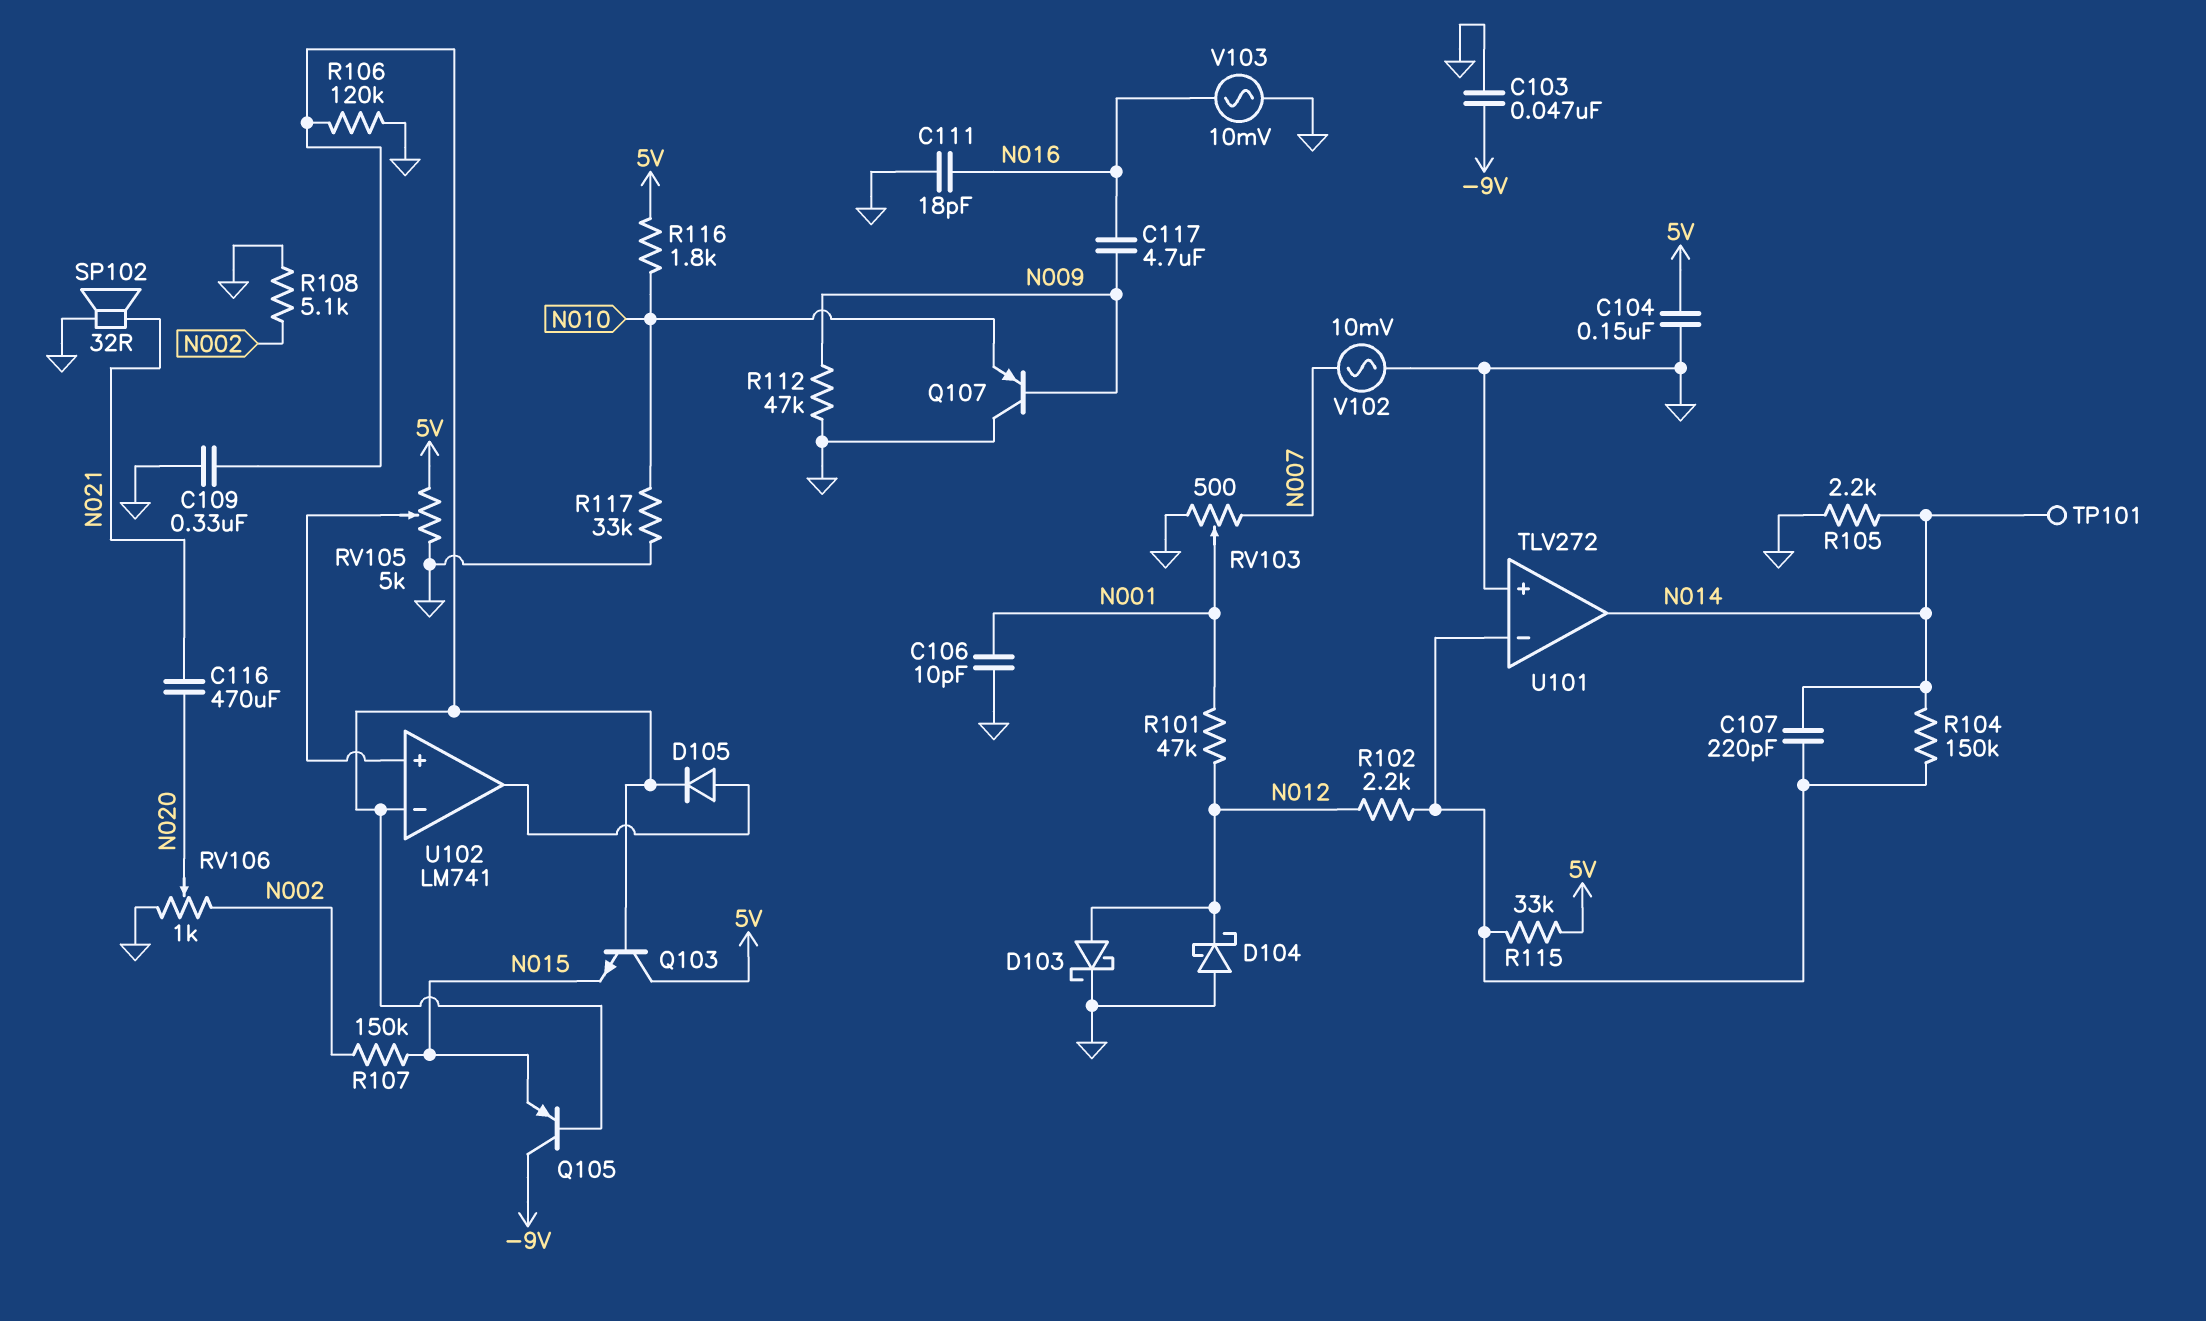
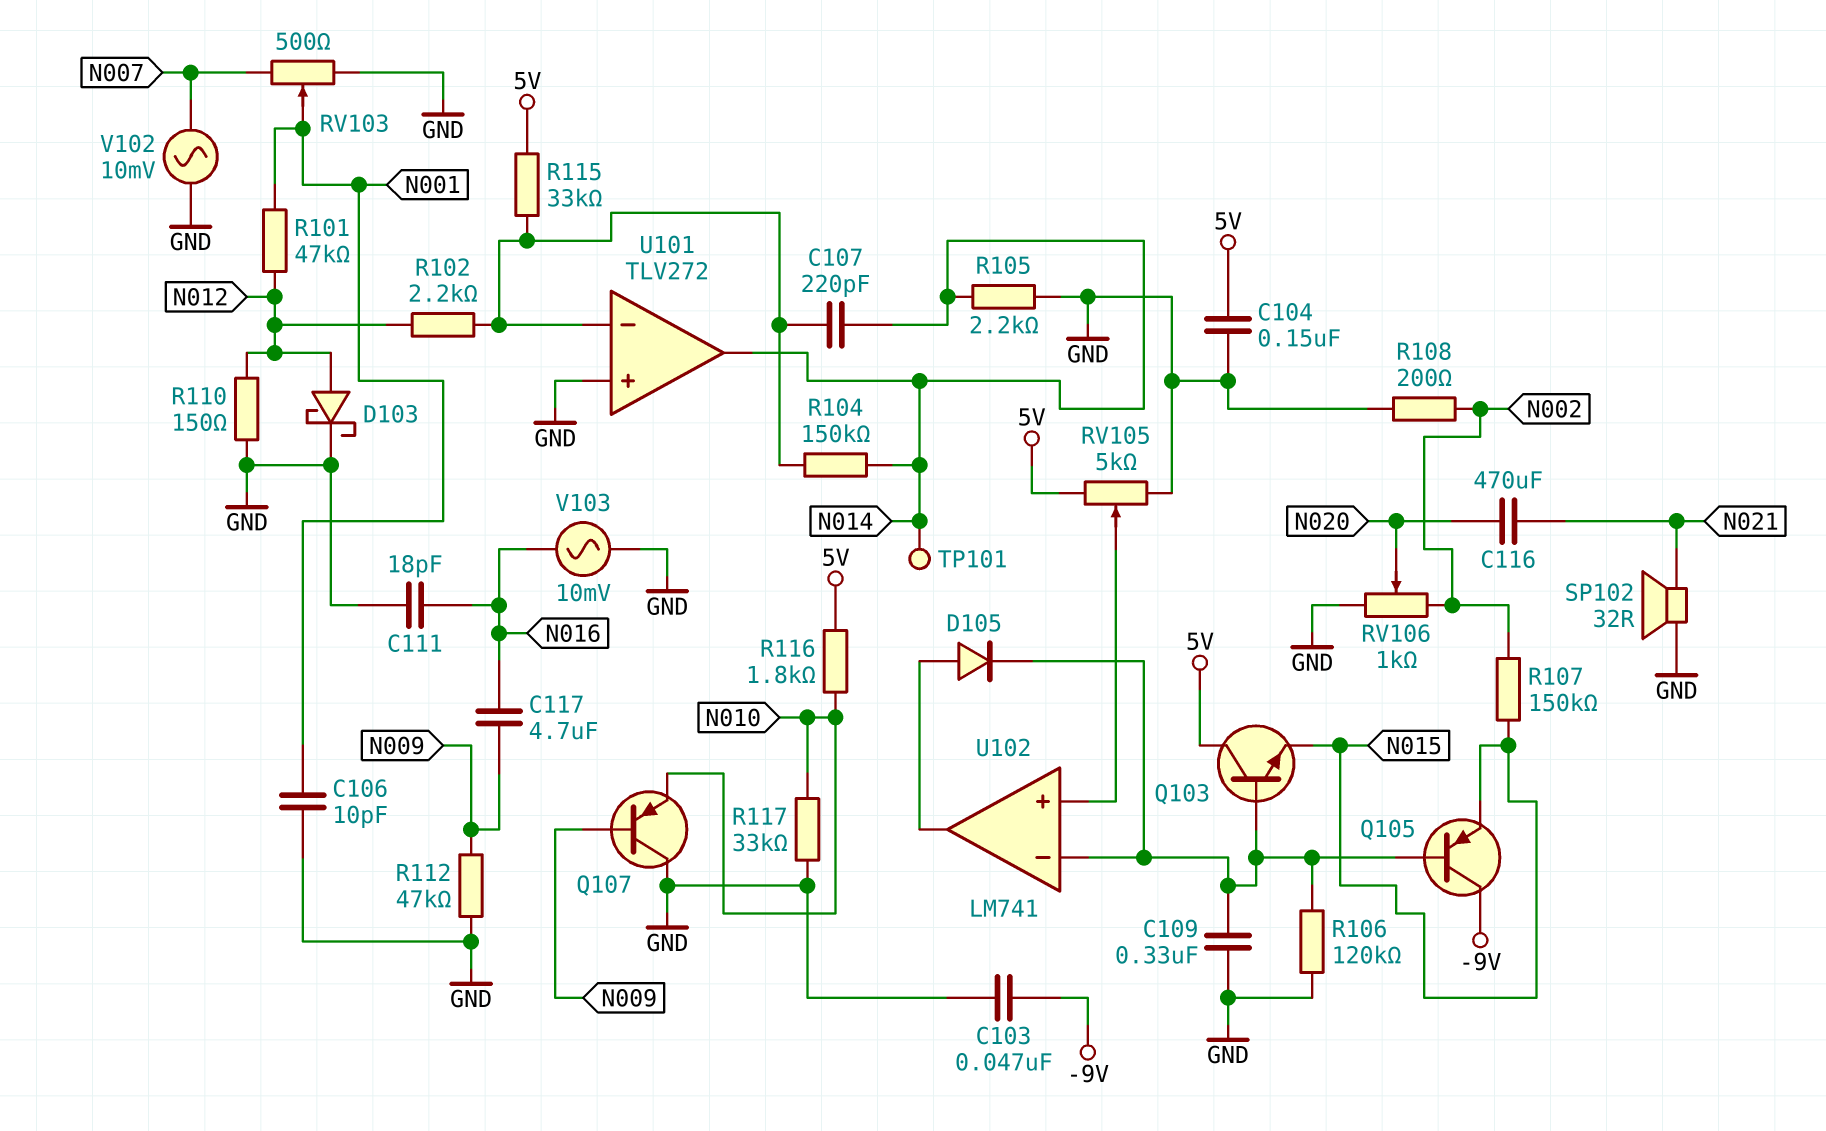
D104: schottky (A GND, K N012) -> none
R108: 5.1k (GND, N002) -> 200 (GND, N002)
R110: none -> 150 (GND, N012)

